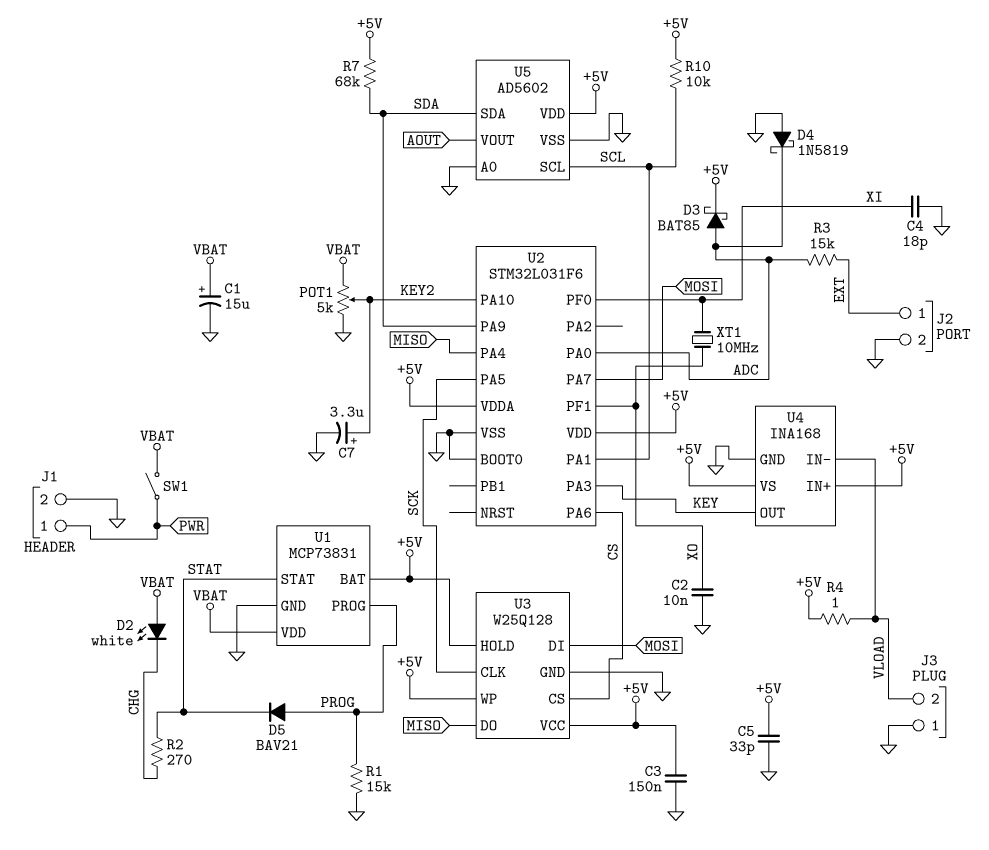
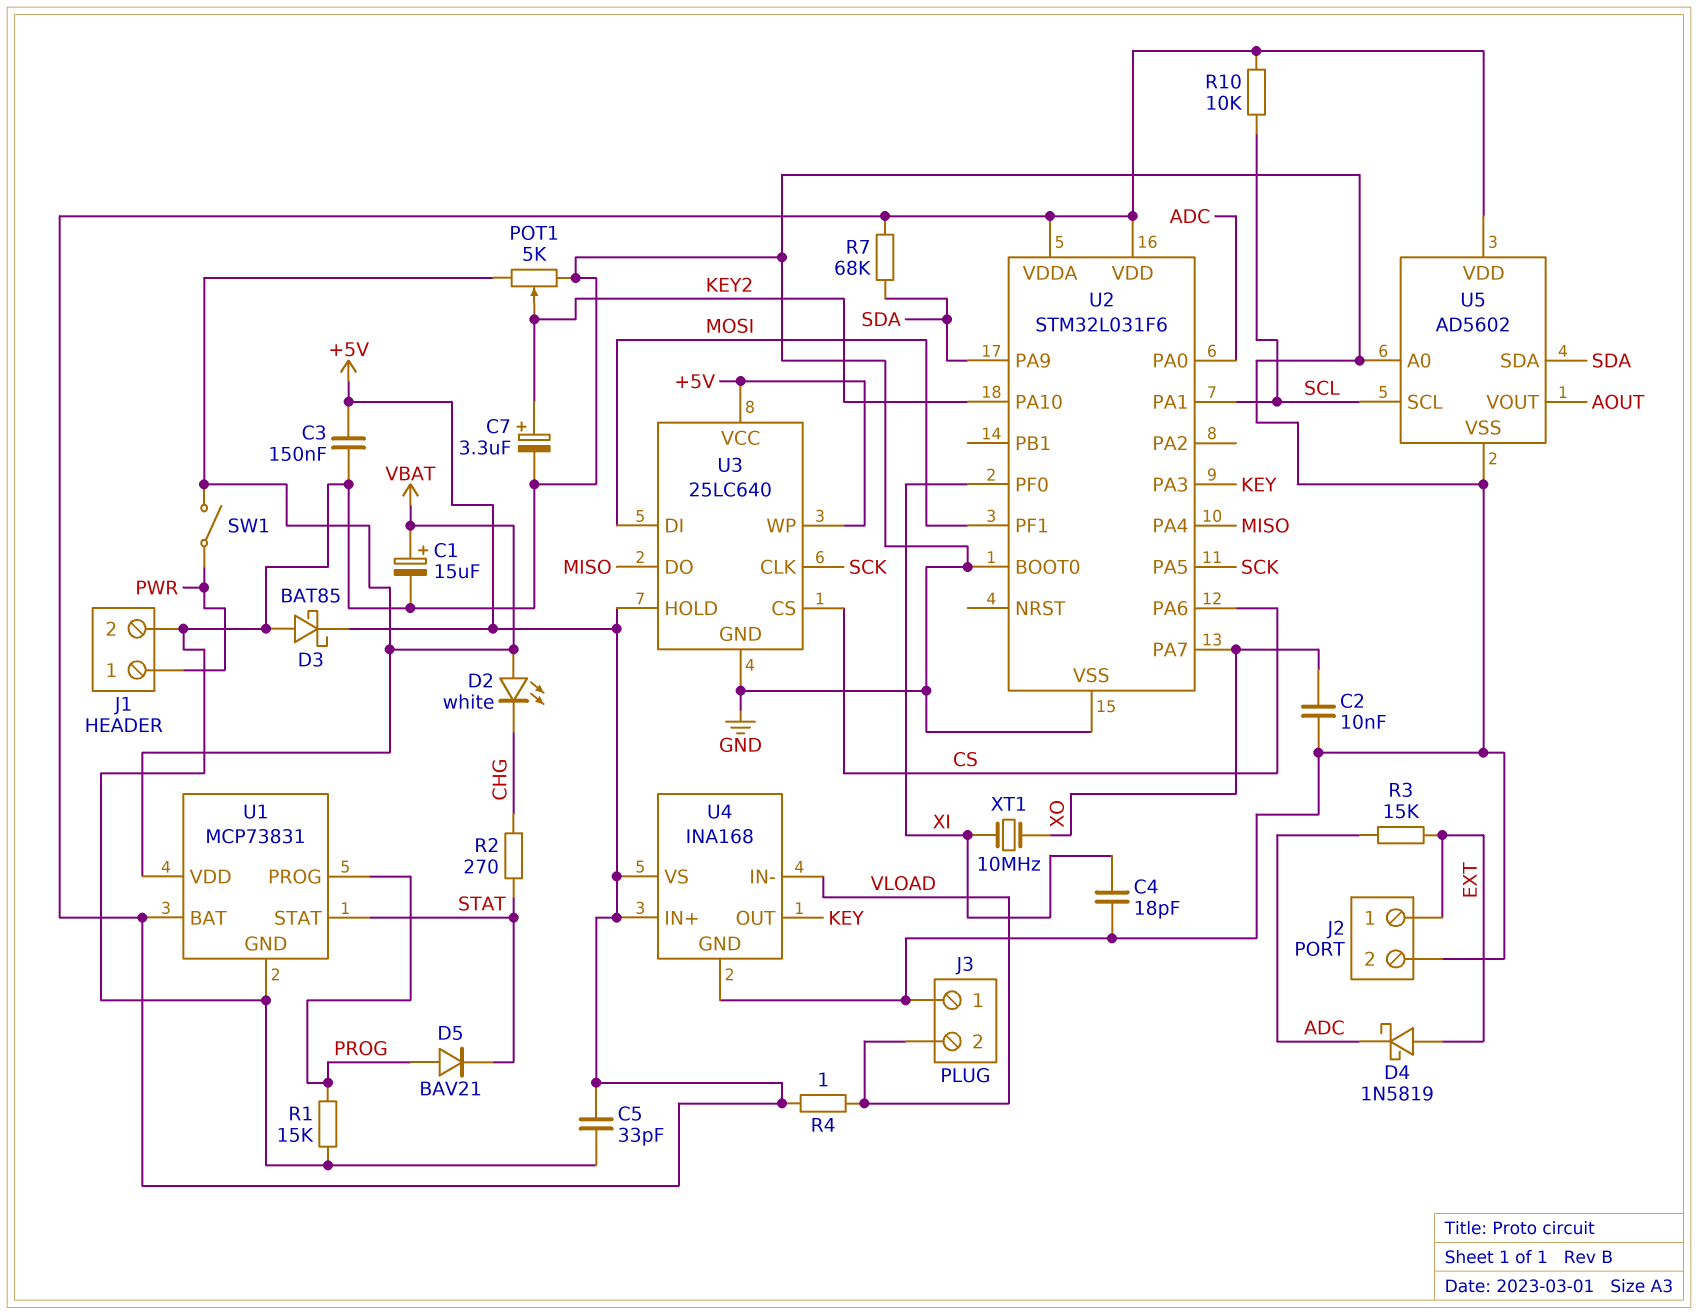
D3: schottky BAT85 (A ADC, K +5V) -> schottky BAT85 (A GND, K +5V)
D4: schottky 1N5819 (A GND, K ADC) -> schottky 1N5819 (A EXT, K ADC)
U2 pin PA7: MOSI -> XO
U2 pin PF1: XO -> MOSI
U3: W25Q128 -> 25LC640

